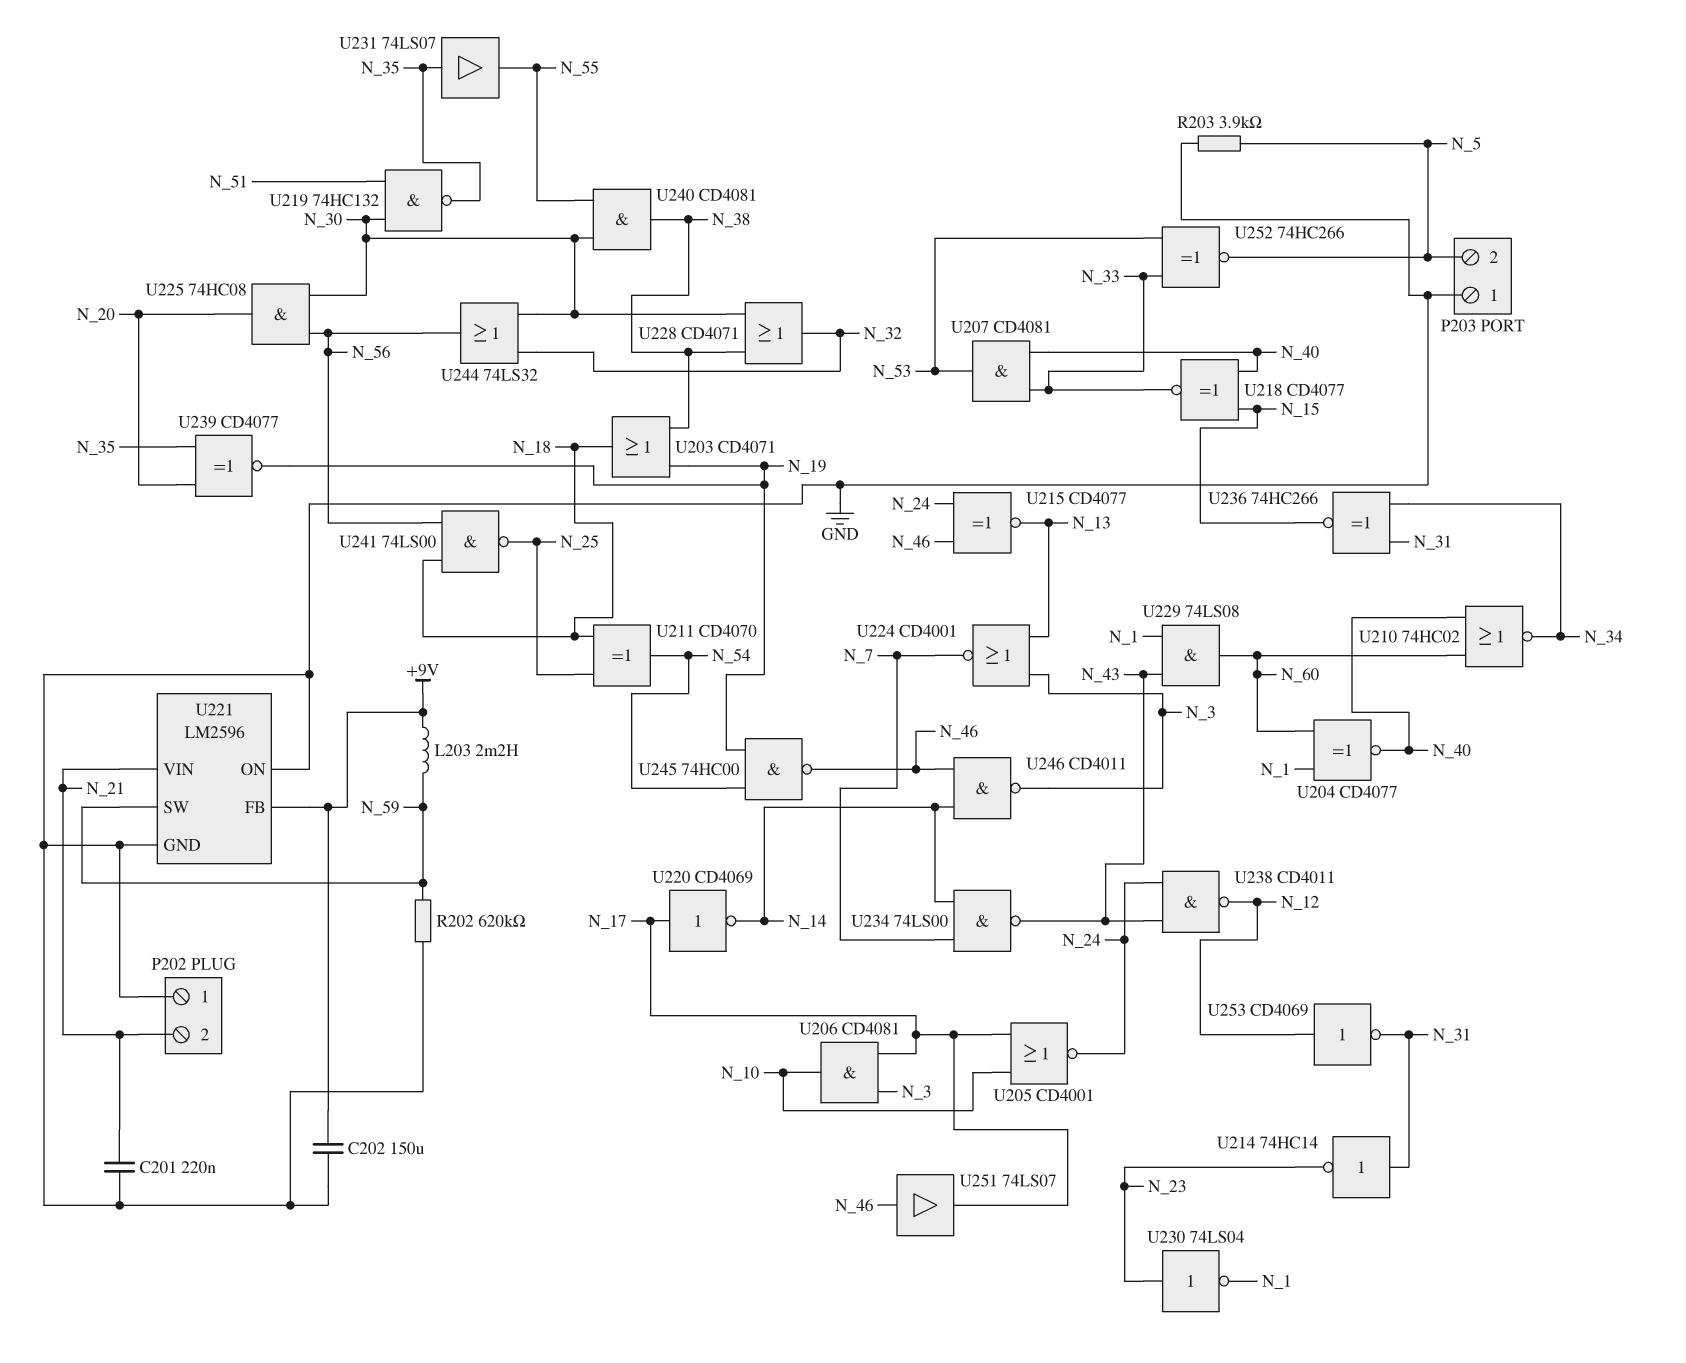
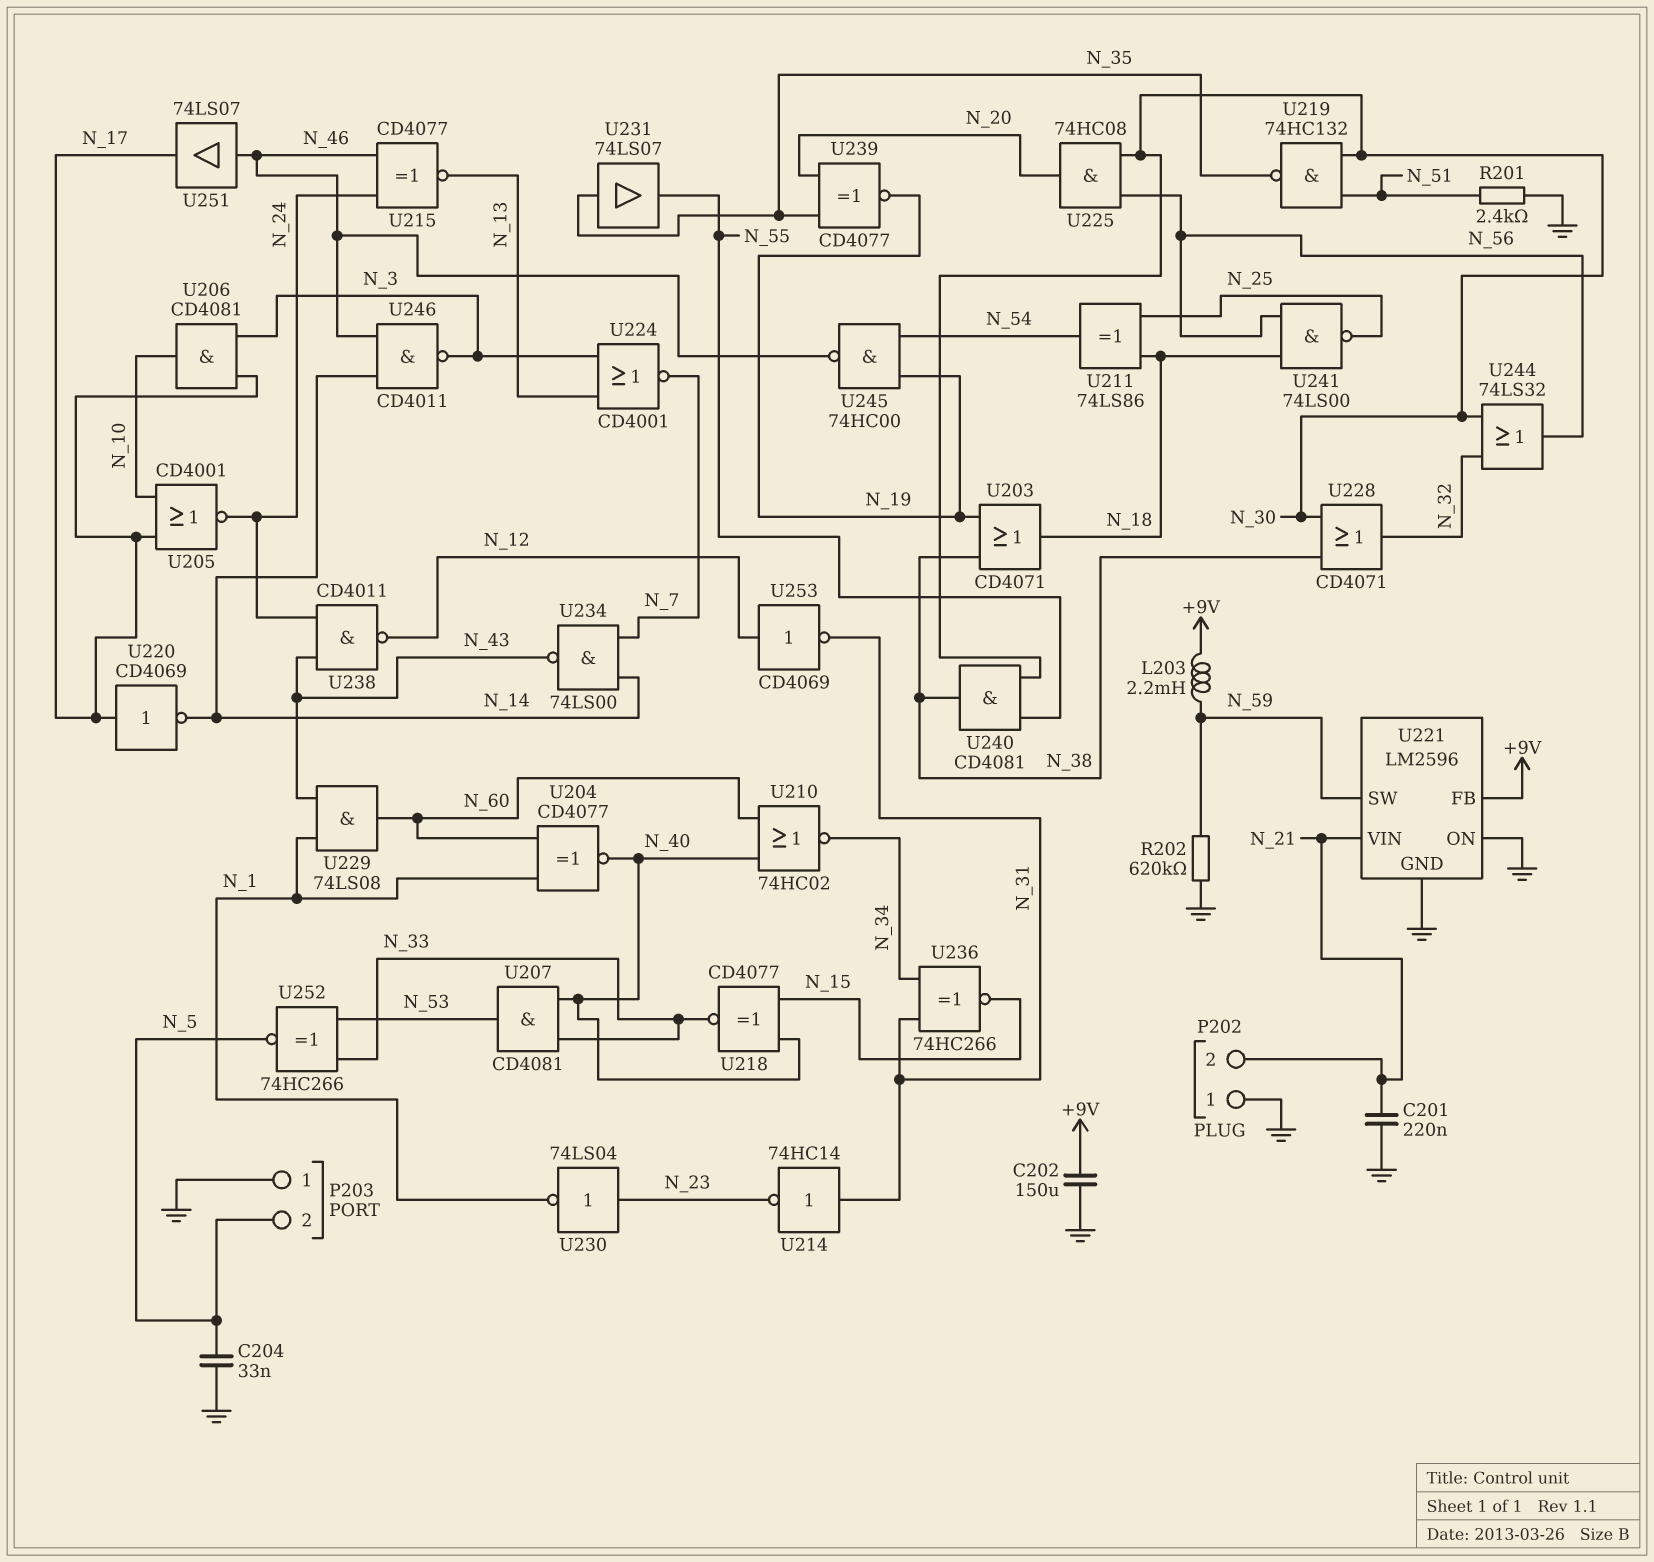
C204: none -> 33nF (GND, N_5)
R201: none -> 2.4k (GND, N_51)
R203: 3.9k (GND, N_5) -> none
U211: XOR CD4070 (in N_18, in N_25, out N_54) -> XOR 74LS86 (in N_18, in N_25, out N_54)

